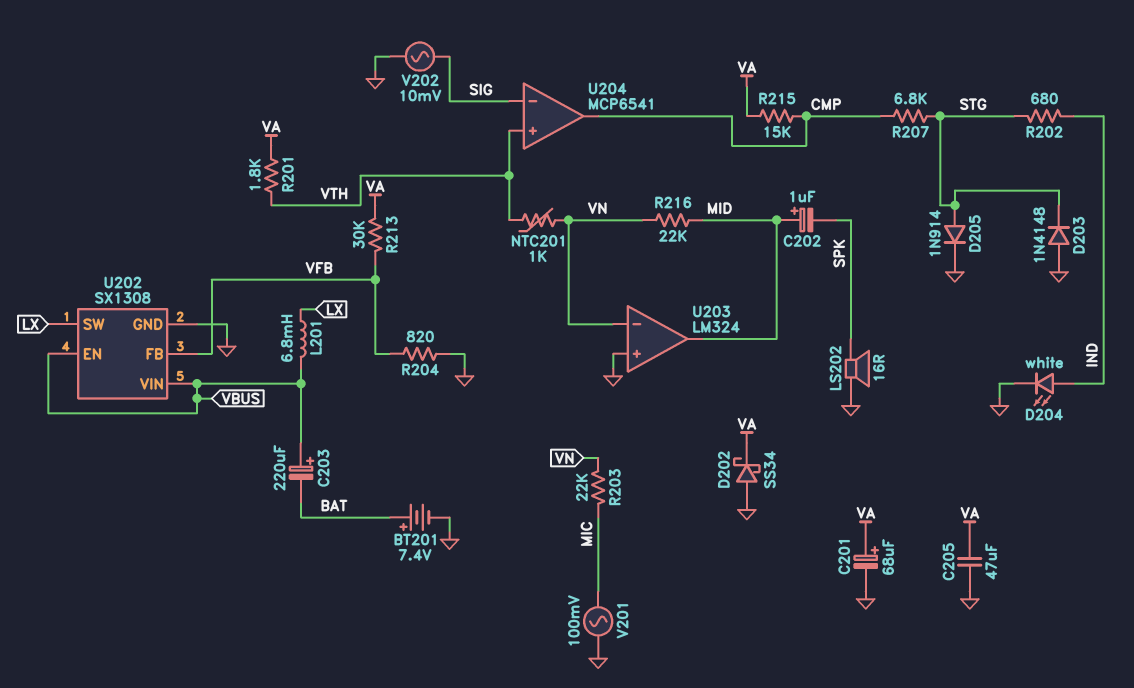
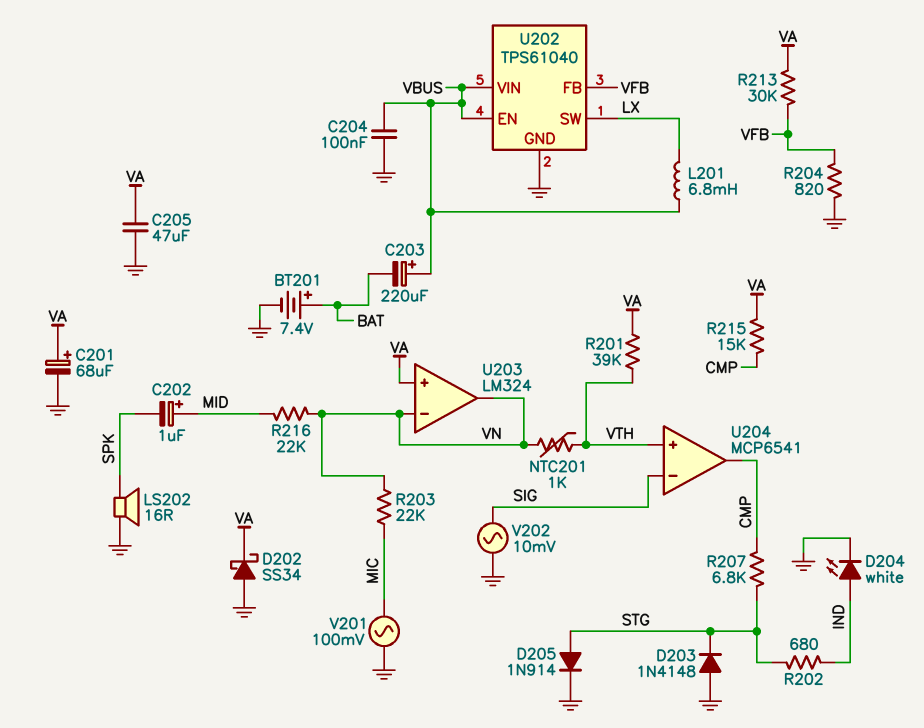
C204: none -> 100nF (GND, VBUS)
R201: 1.8k (VA, VTH) -> 39k (VA, VTH)
U202: SX1308 -> TPS61040
U203 pin in+: GND -> VA
U203 pin out: MID -> VN

